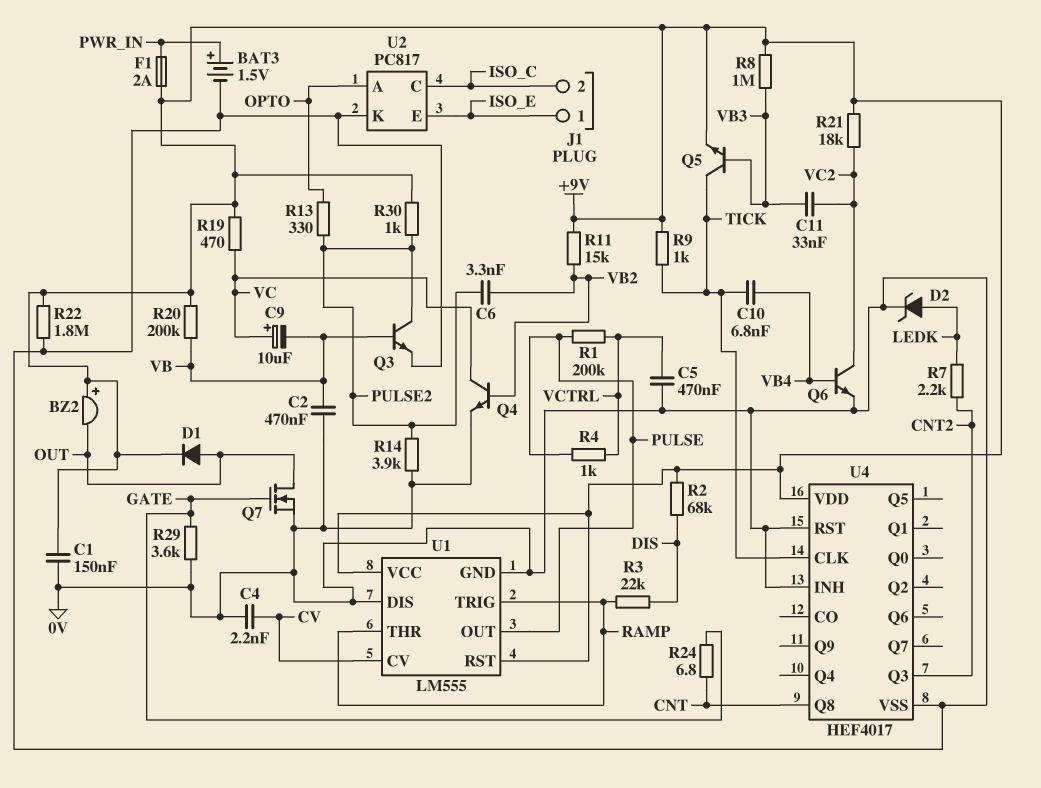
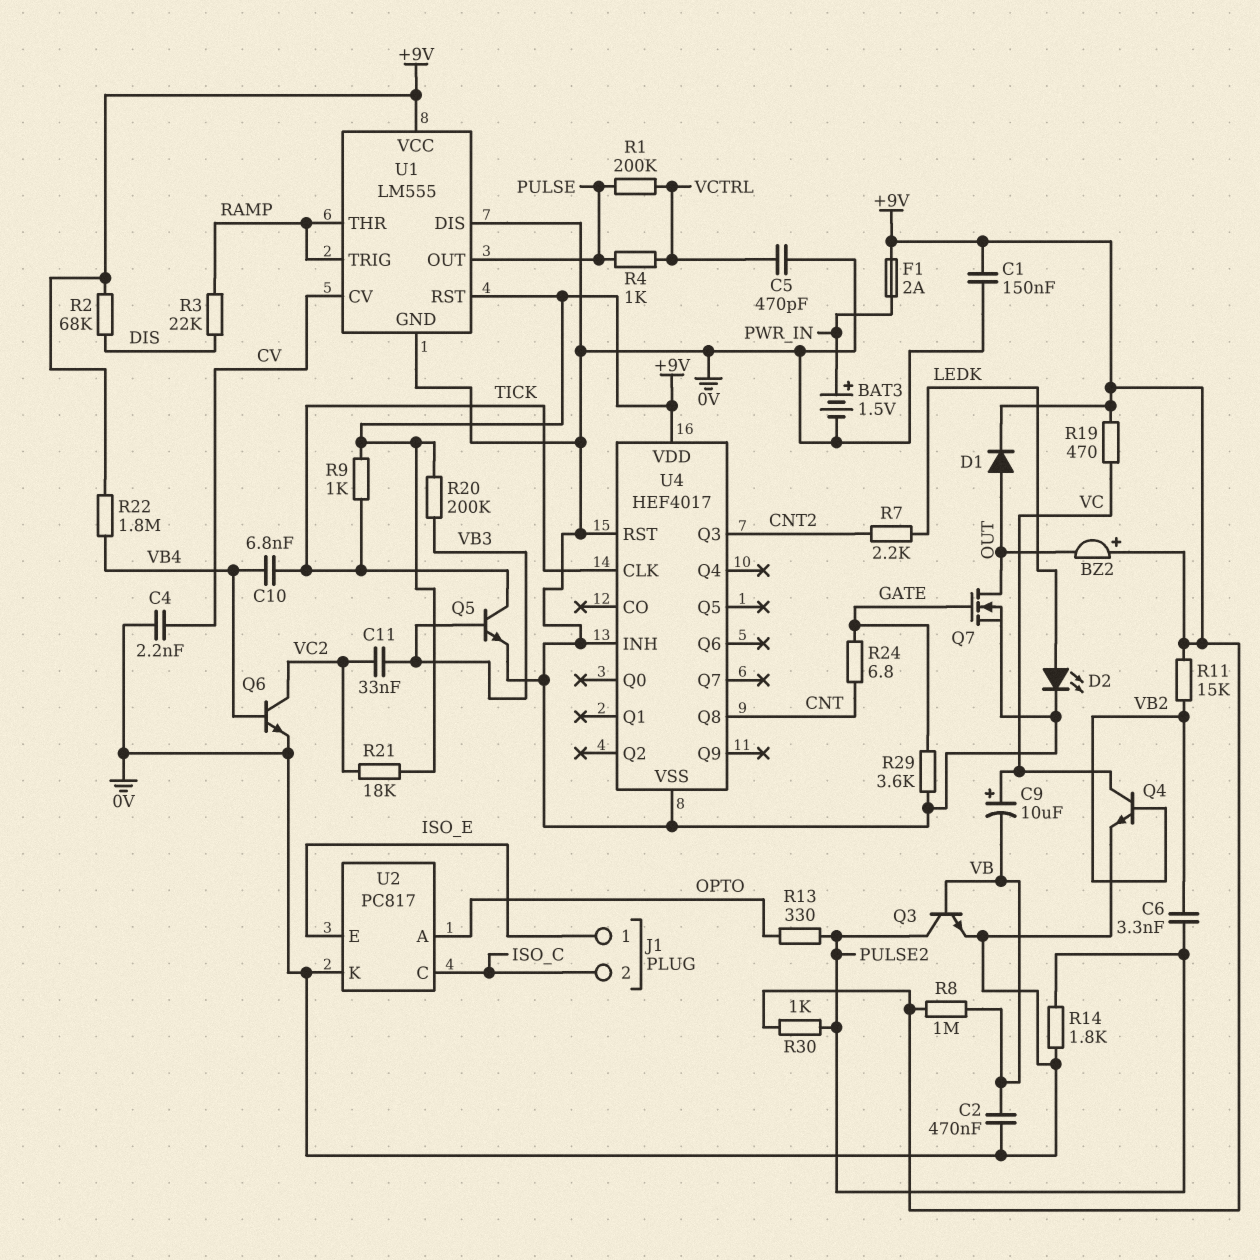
C5: 470nF (0V, VCTRL) -> 470pF (0V, VCTRL)
D2: zener (A LEDK, K 0V) -> LED (A LEDK, K 0V)
Q5: NPN (B VB3, C TICK, E +9V) -> NPN (B VB3, C TICK, E 0V)
R8: 1M (+9V, VB3) -> 1M (+9V, VB)
R14: 3.9k (0V, PULSE2) -> 1.8k (0V, PULSE2)
R20: 200k (+9V, VB) -> 200k (+9V, VB3)
R22: 1.8M (+9V, 0V) -> 1.8M (+9V, VB4)

